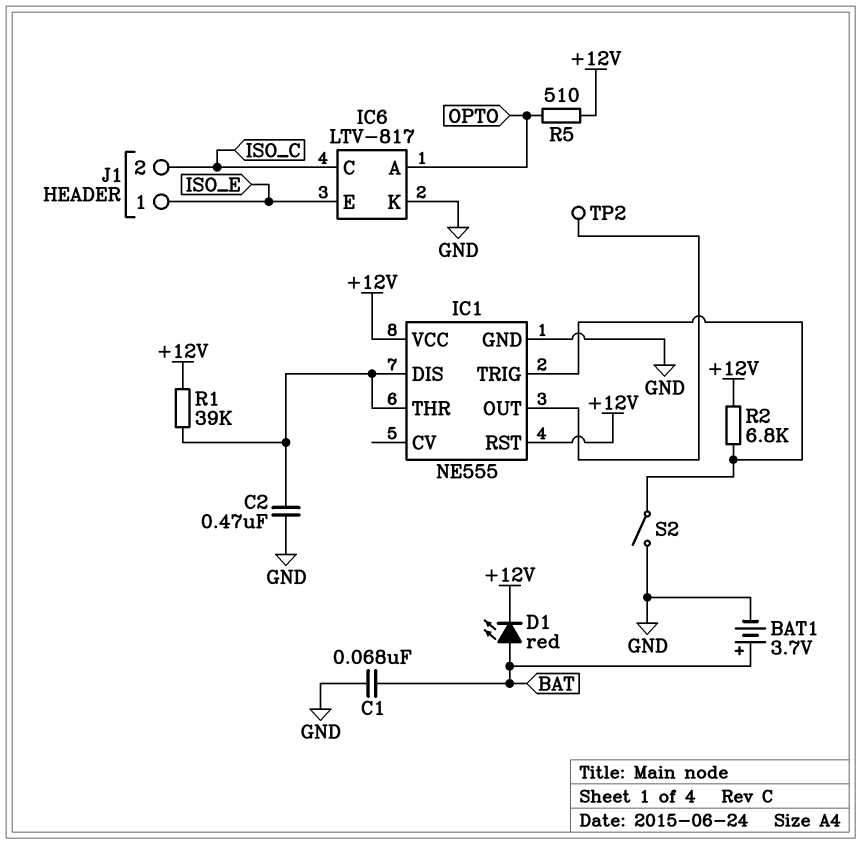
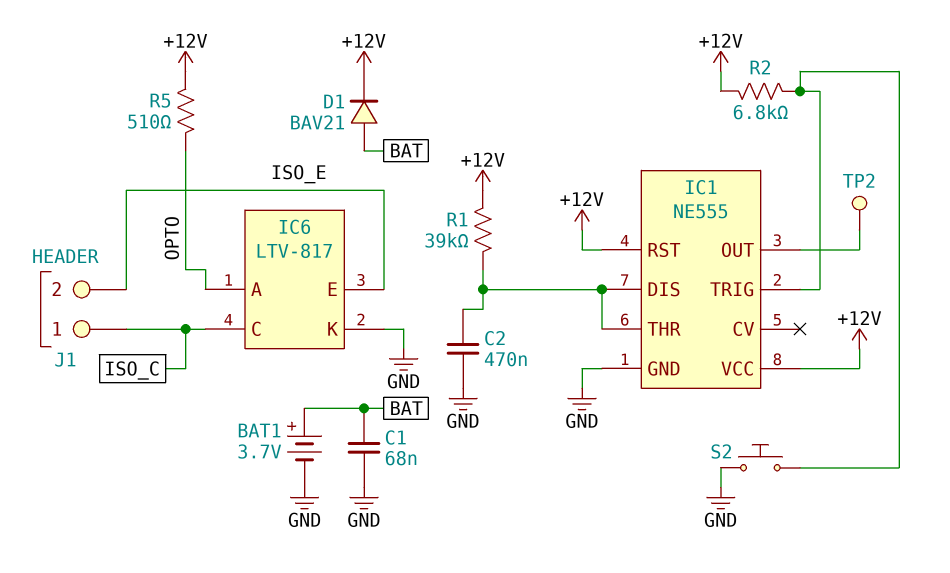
D1: LED red (A BAT, K +12V) -> diode BAV21 (A BAT, K +12V)
J1 pin 1: ISO_E -> ISO_C
J1 pin 2: ISO_C -> ISO_E
S2: switch (GND, IC1/TRIG) -> button (GND, IC1/TRIG)

